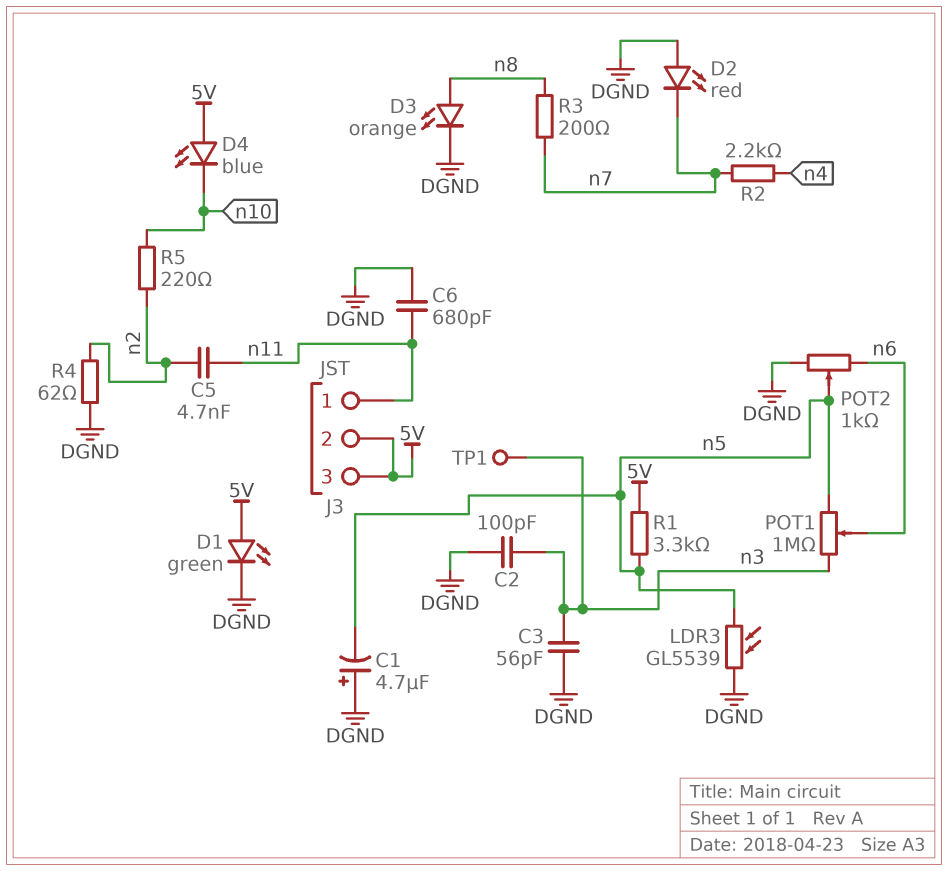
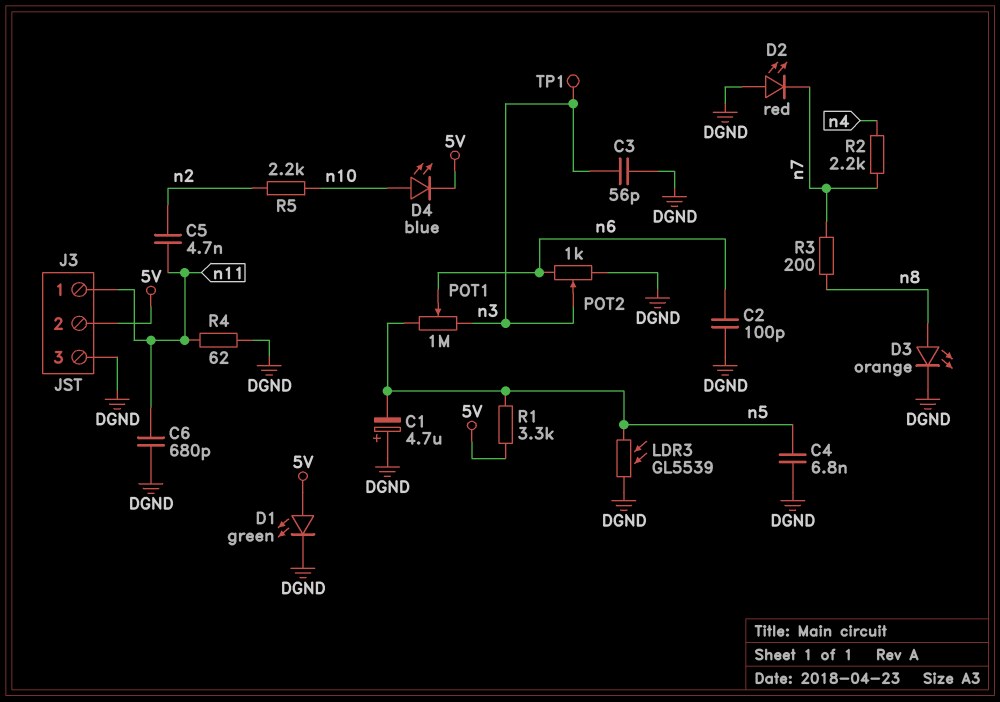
C2: 100pF (DGND, n3) -> 100pF (DGND, n6)
C4: none -> 6.8nF (DGND, n5)
D4: LED blue (A 5V, K n10) -> LED blue (A n10, K 5V)
J3 pin 3: 5V -> DGND
POT2: 1k (DGND, n6, wiper n5) -> 1k (DGND, n6, wiper n3)
R4: 62 (DGND, n2) -> 62 (DGND, n11)
R5: 220 (n2, n10) -> 2.2k (n2, n10)

